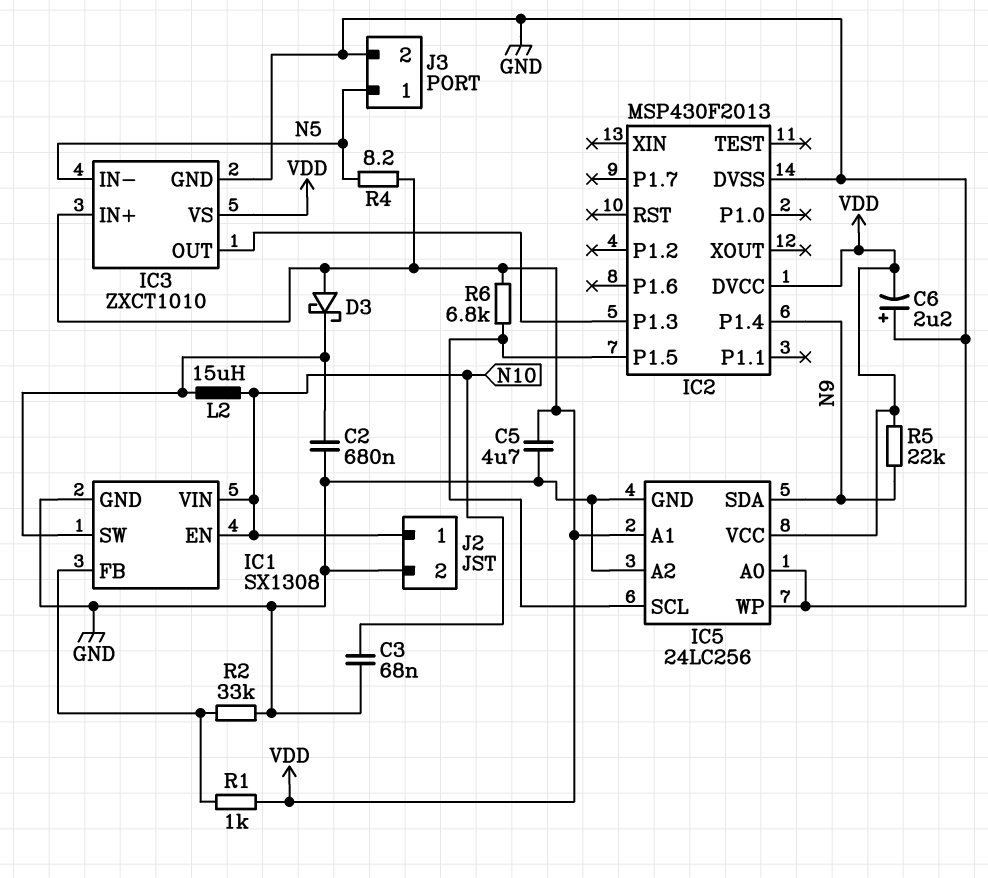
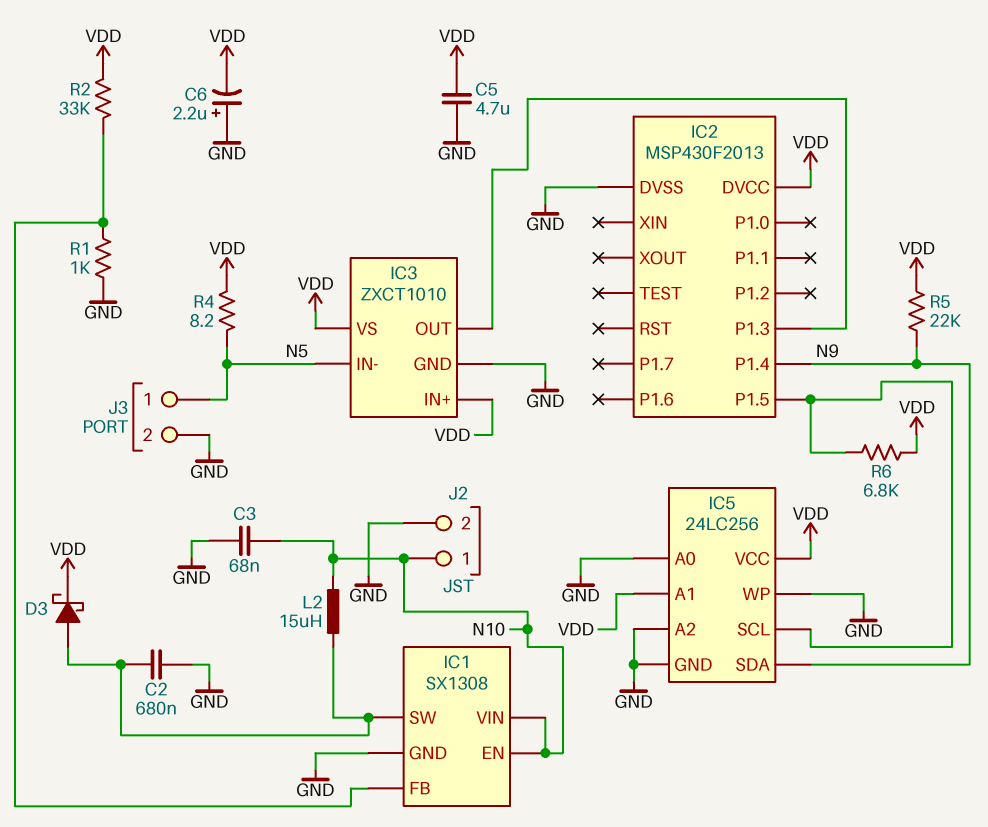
D3: schottky (A VDD, K IC1/SW) -> schottky (A IC1/SW, K VDD)
R1: 1k (IC1/FB, VDD) -> 1k (GND, IC1/FB)
R2: 33k (GND, IC1/FB) -> 33k (IC1/FB, VDD)

